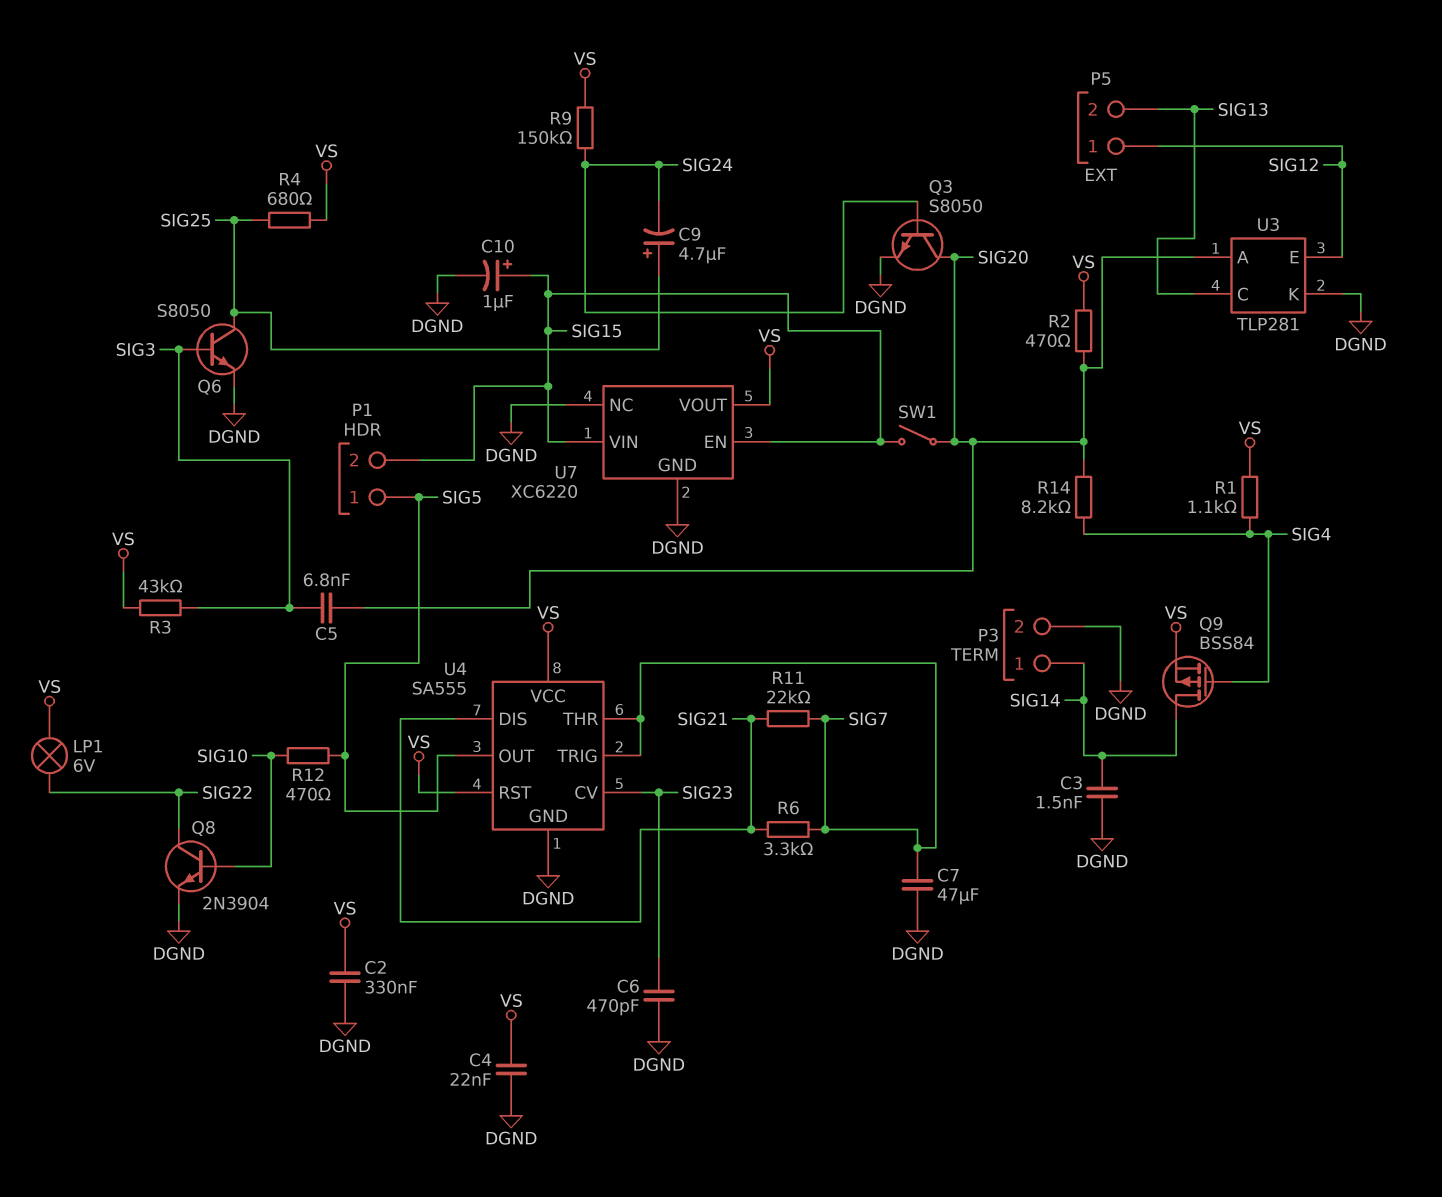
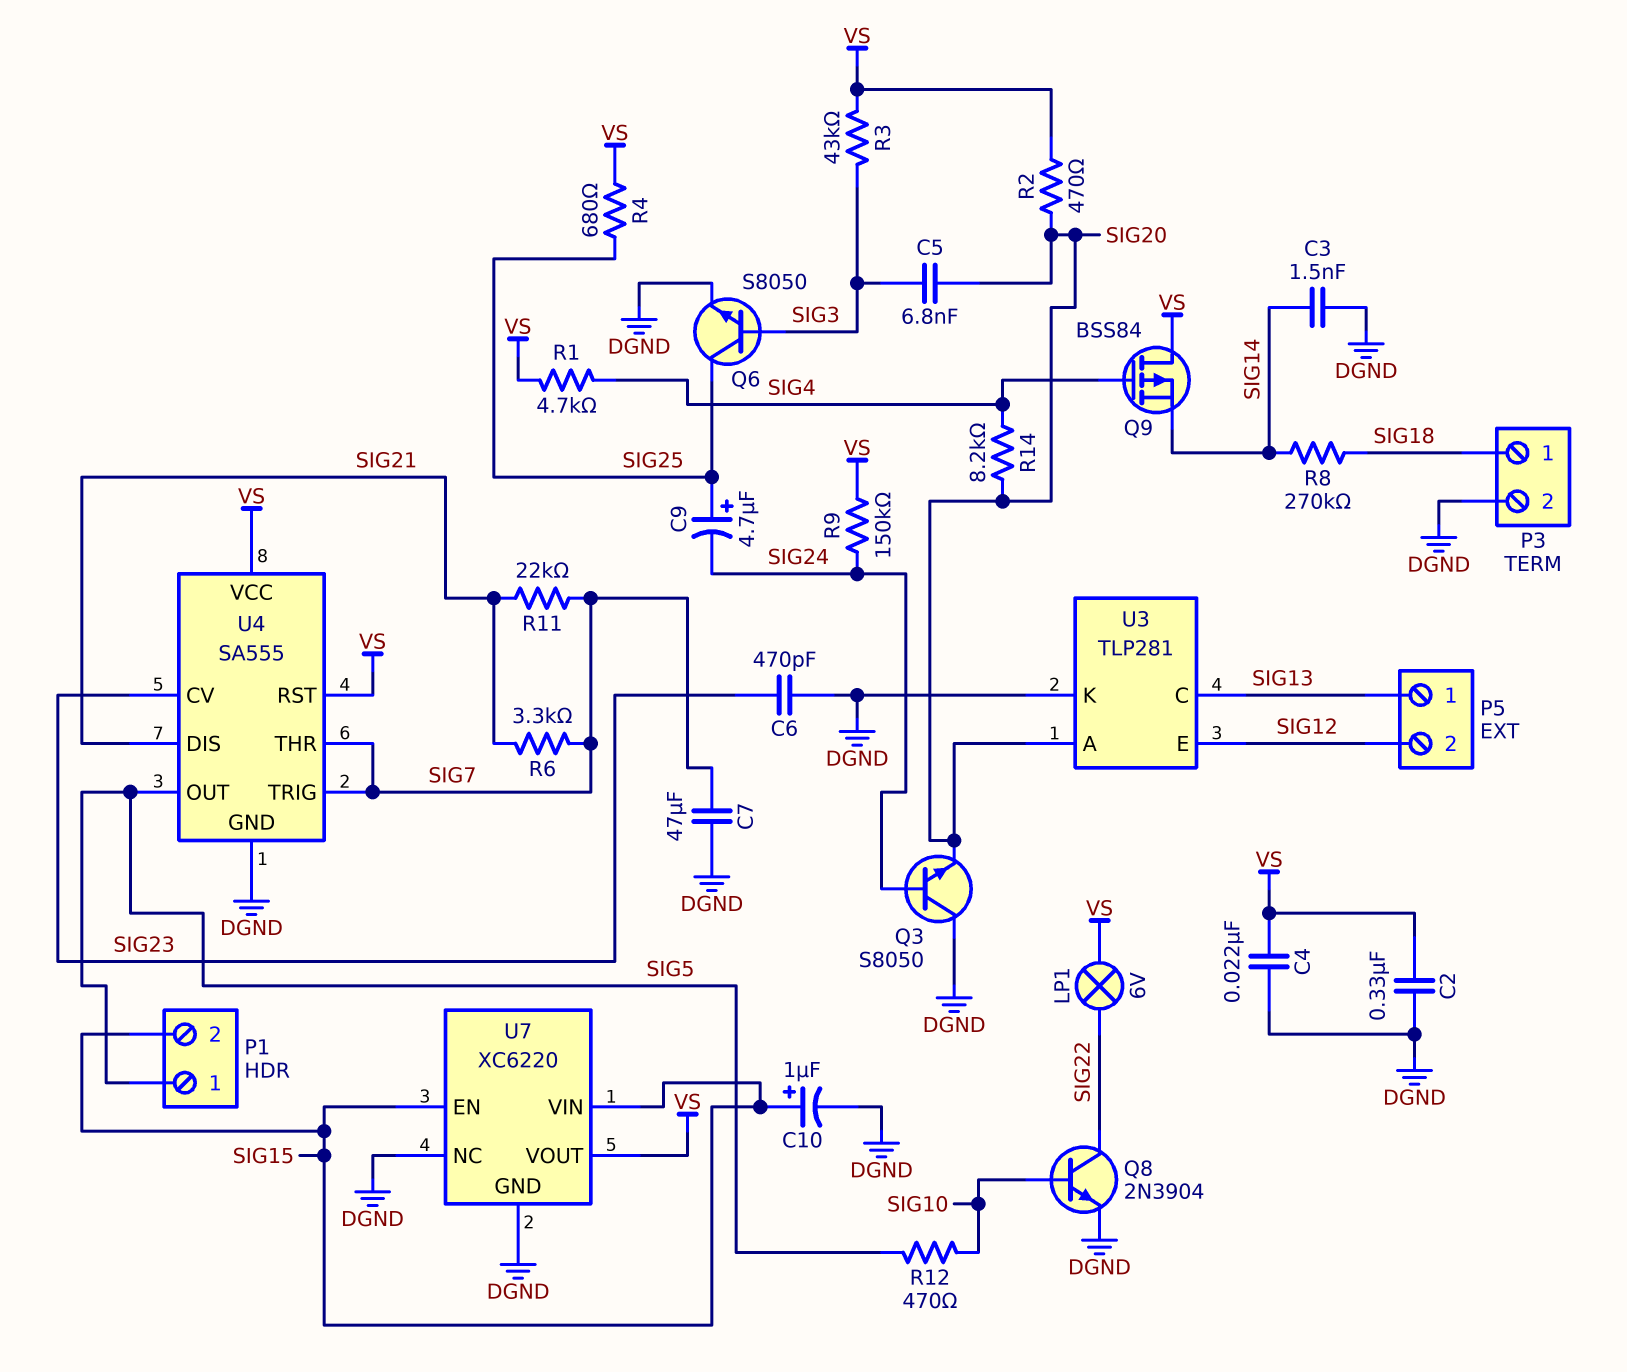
P3 pin 1: SIG14 -> SIG18
P5 pin 1: SIG12 -> SIG13
P5 pin 2: SIG13 -> SIG12
Q3: NPN S8050 (B SIG24, C SIG20, E DGND) -> NPN S8050 (B SIG24, C DGND, E SIG20)
Q9: PMOS BSS84 (G SIG4, D SIG14, S VS) -> PMOS BSS84 (G SIG4, D VS, S SIG14)
R1: 1.1k (SIG4, VS) -> 4.7k (SIG4, VS)
R8: none -> 270k (SIG14, SIG18)
SW1: switch (SIG15, SIG20) -> none

